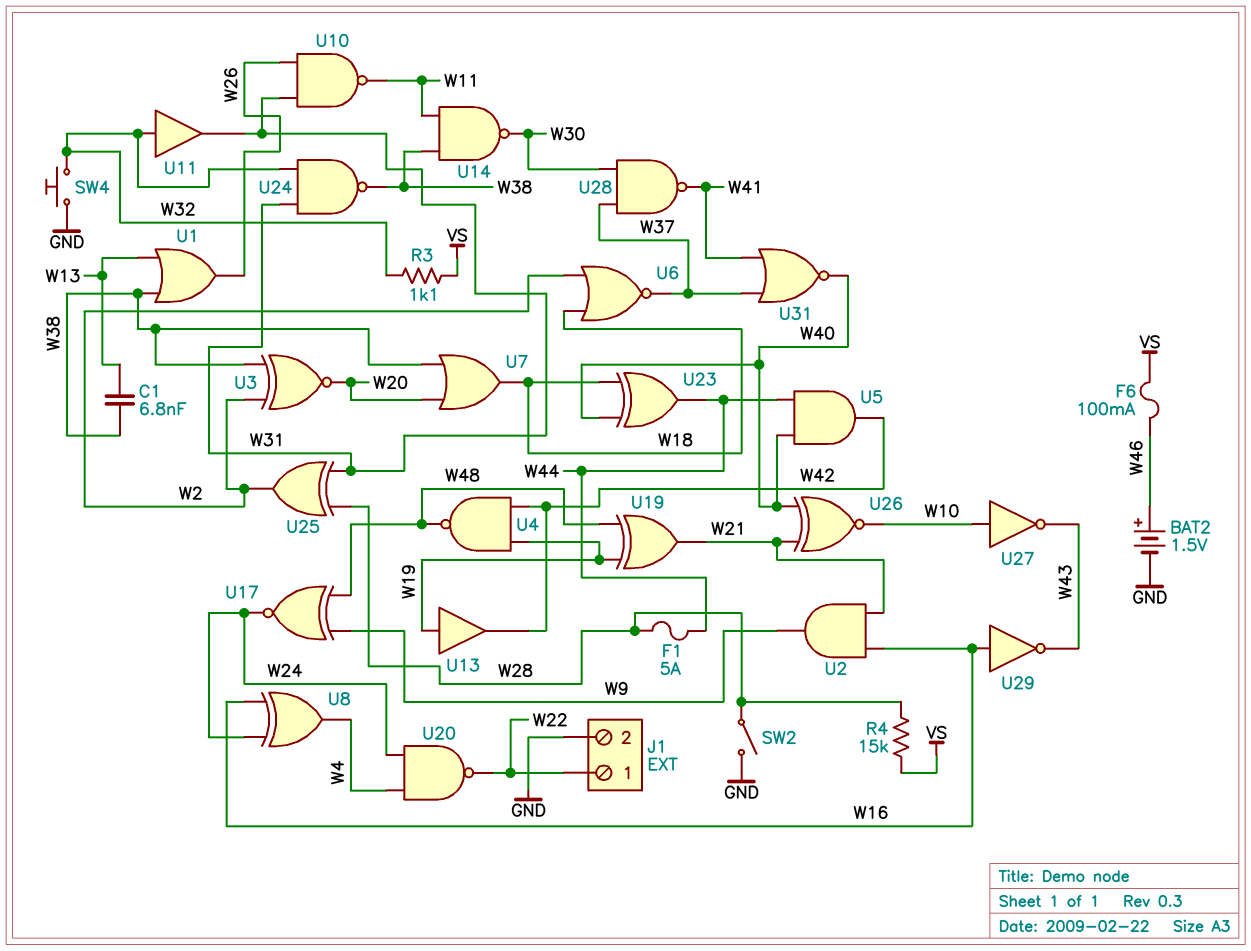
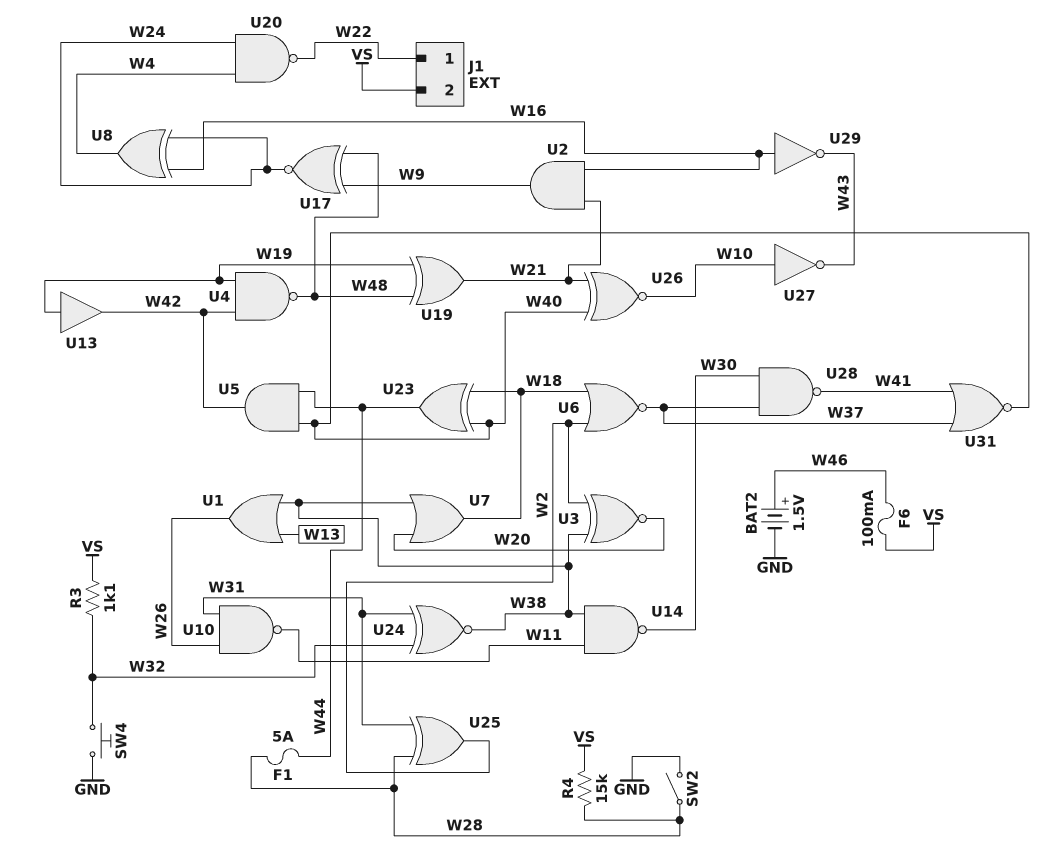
C1: 6.8nF (W13, W38) -> none
J1 pin 2: GND -> VS
U11: buffer (in W32, out W31) -> none
U24: NAND (in W31, in W32, out W38) -> XNOR (in W31, in W32, out W38)

